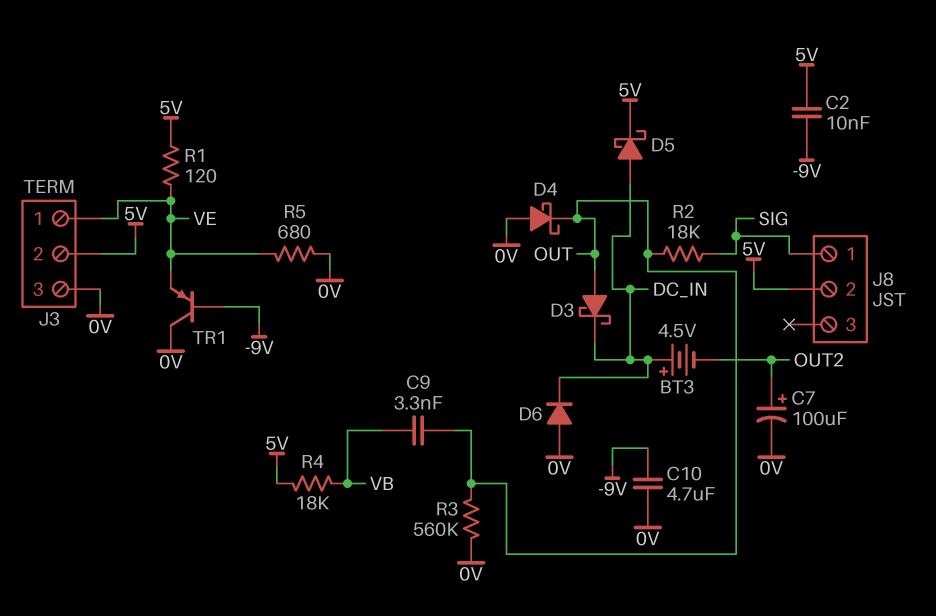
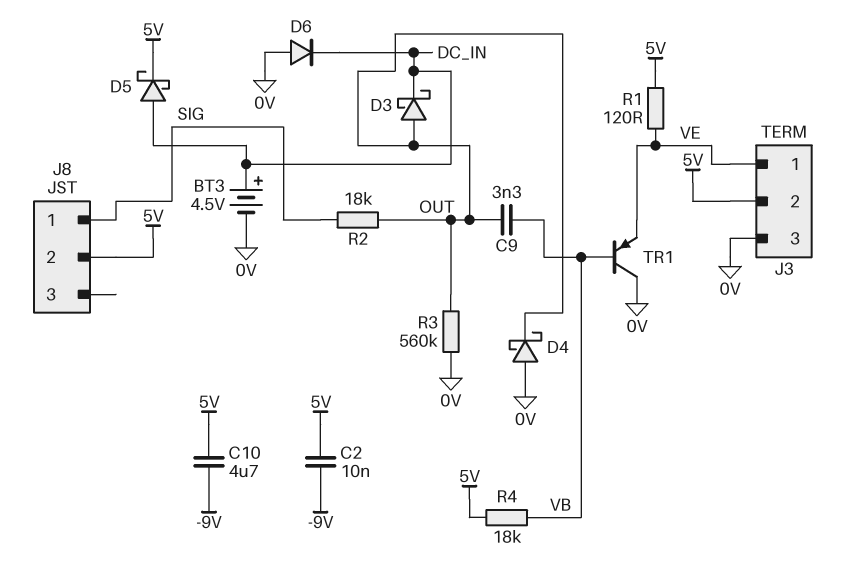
BT3: 4.5V (plus DC_IN, minus OUT2) -> 4.5V (plus DC_IN, minus 0V)
C7: 100uF (plus OUT2, minus 0V) -> none
C10: 4.7uF (-9V, 0V) -> 4.7uF (-9V, 5V)
R5: 680 (0V, VE) -> none
TR1: PNP (B -9V, C 0V, E VE) -> PNP (B VB, C 0V, E VE)

